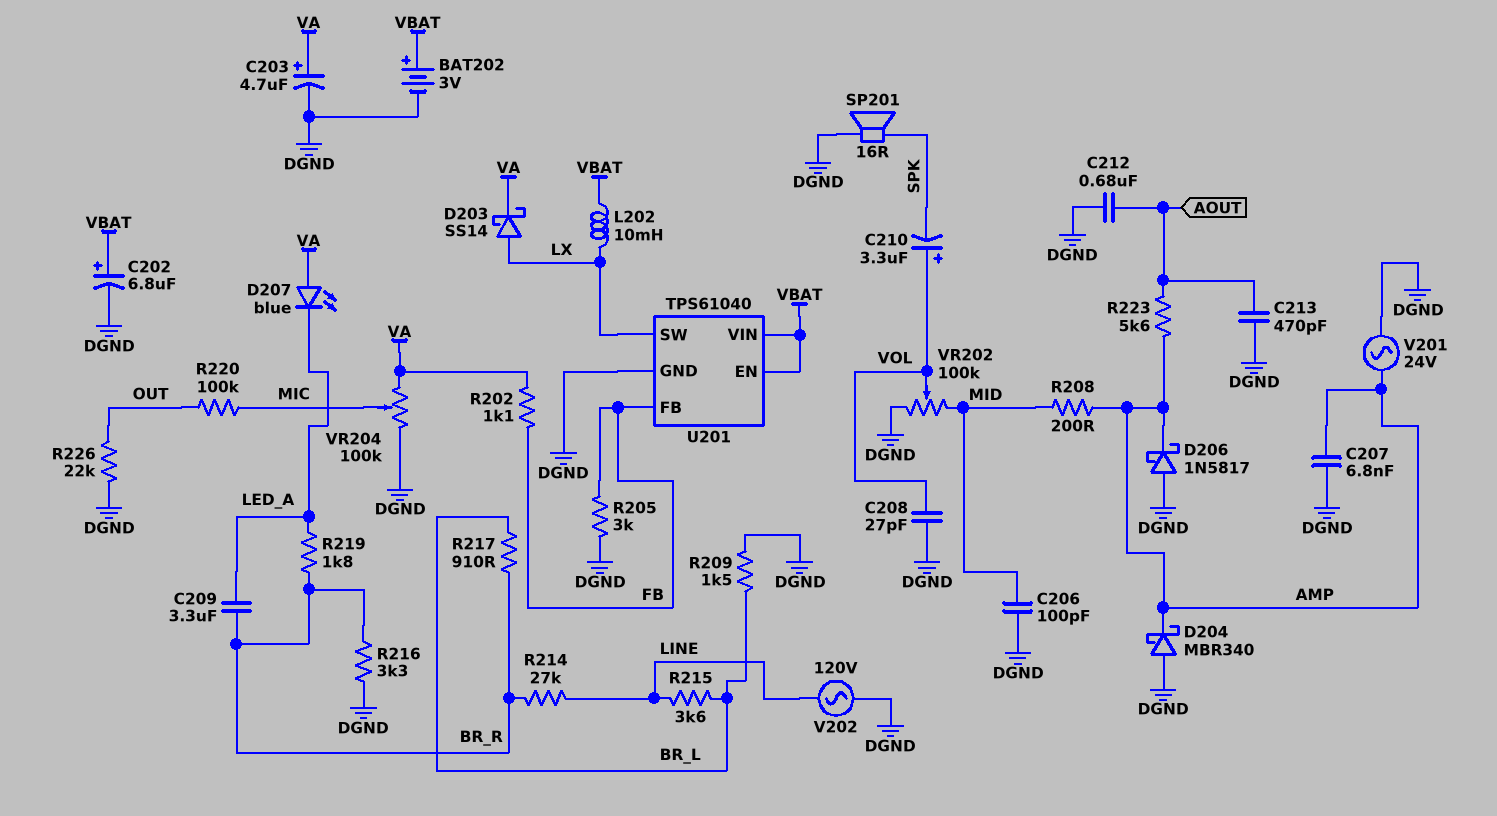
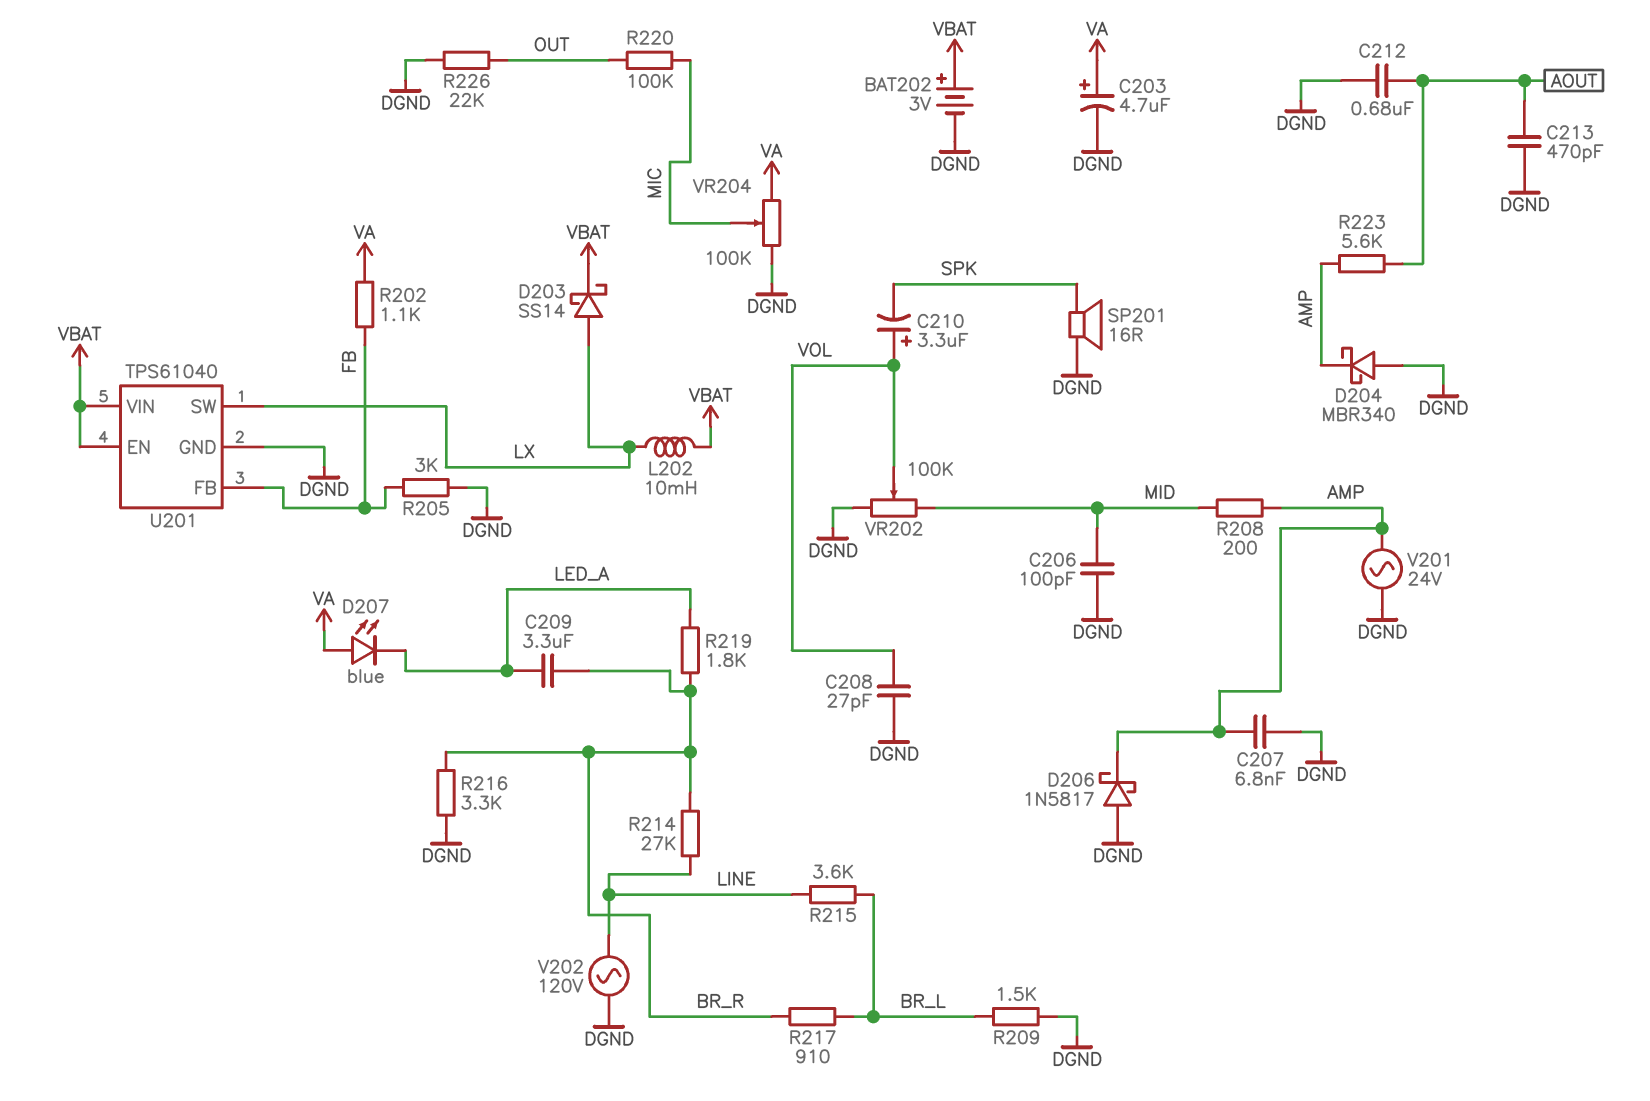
C202: 6.8uF (plus VBAT, minus DGND) -> none
D203: schottky SS14 (A LX, K VA) -> schottky SS14 (A LX, K VBAT)

